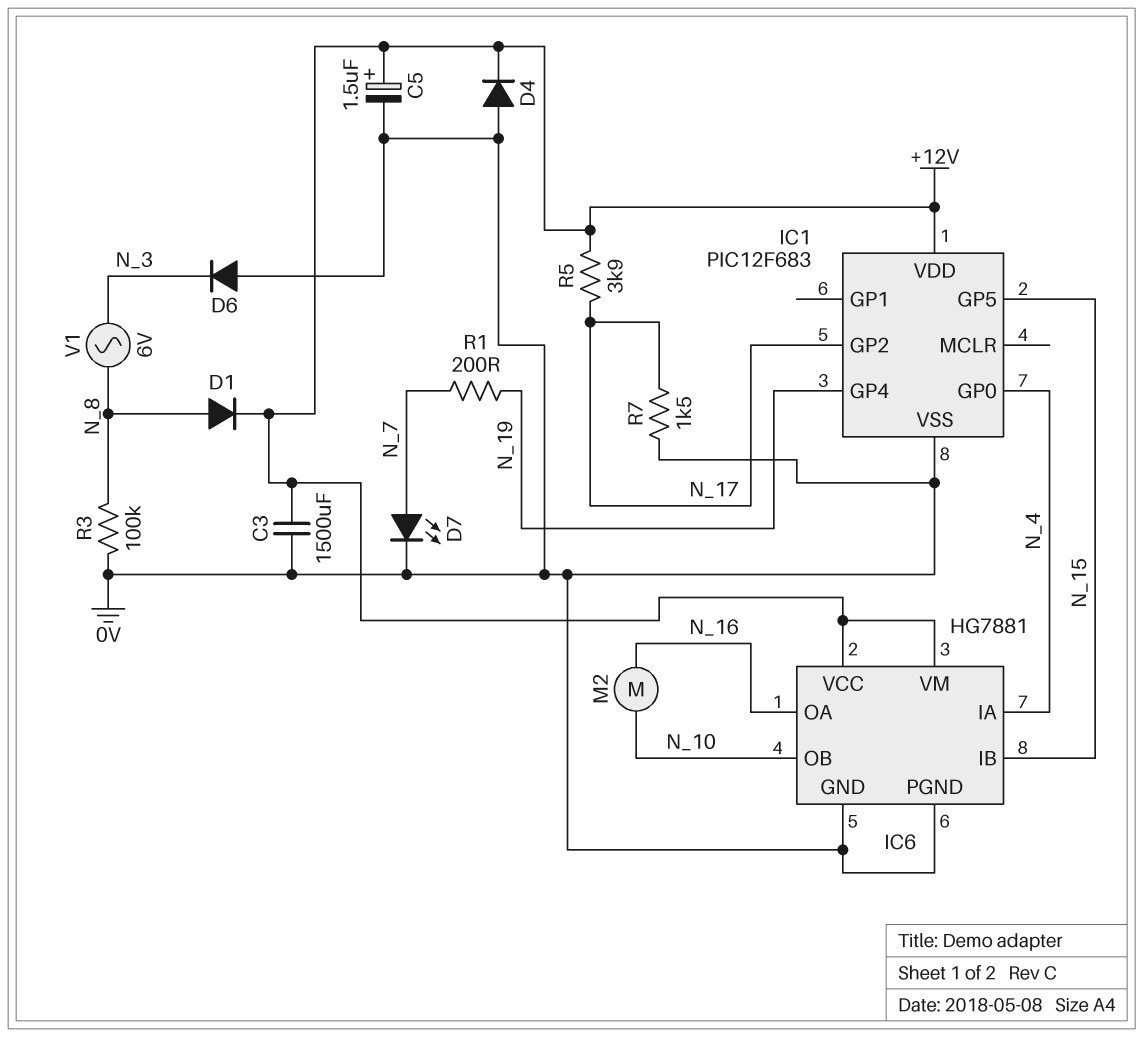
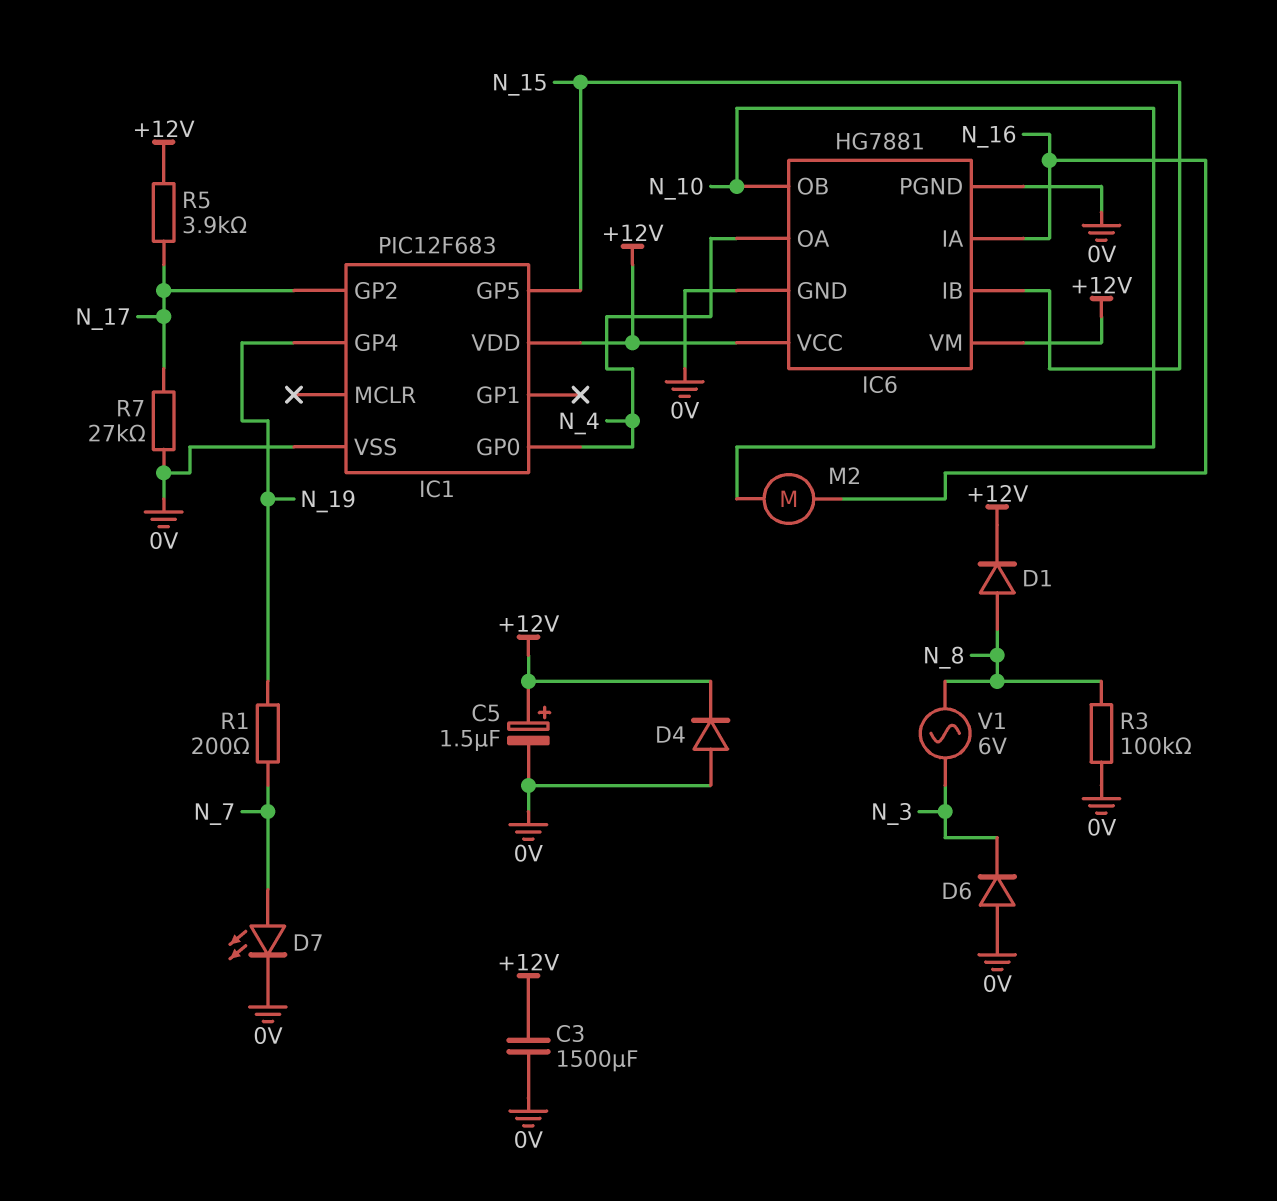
IC6 pin IA: N_4 -> N_16
IC6 pin OA: N_16 -> N_4
R7: 1.5k (0V, N_17) -> 27k (0V, N_17)

